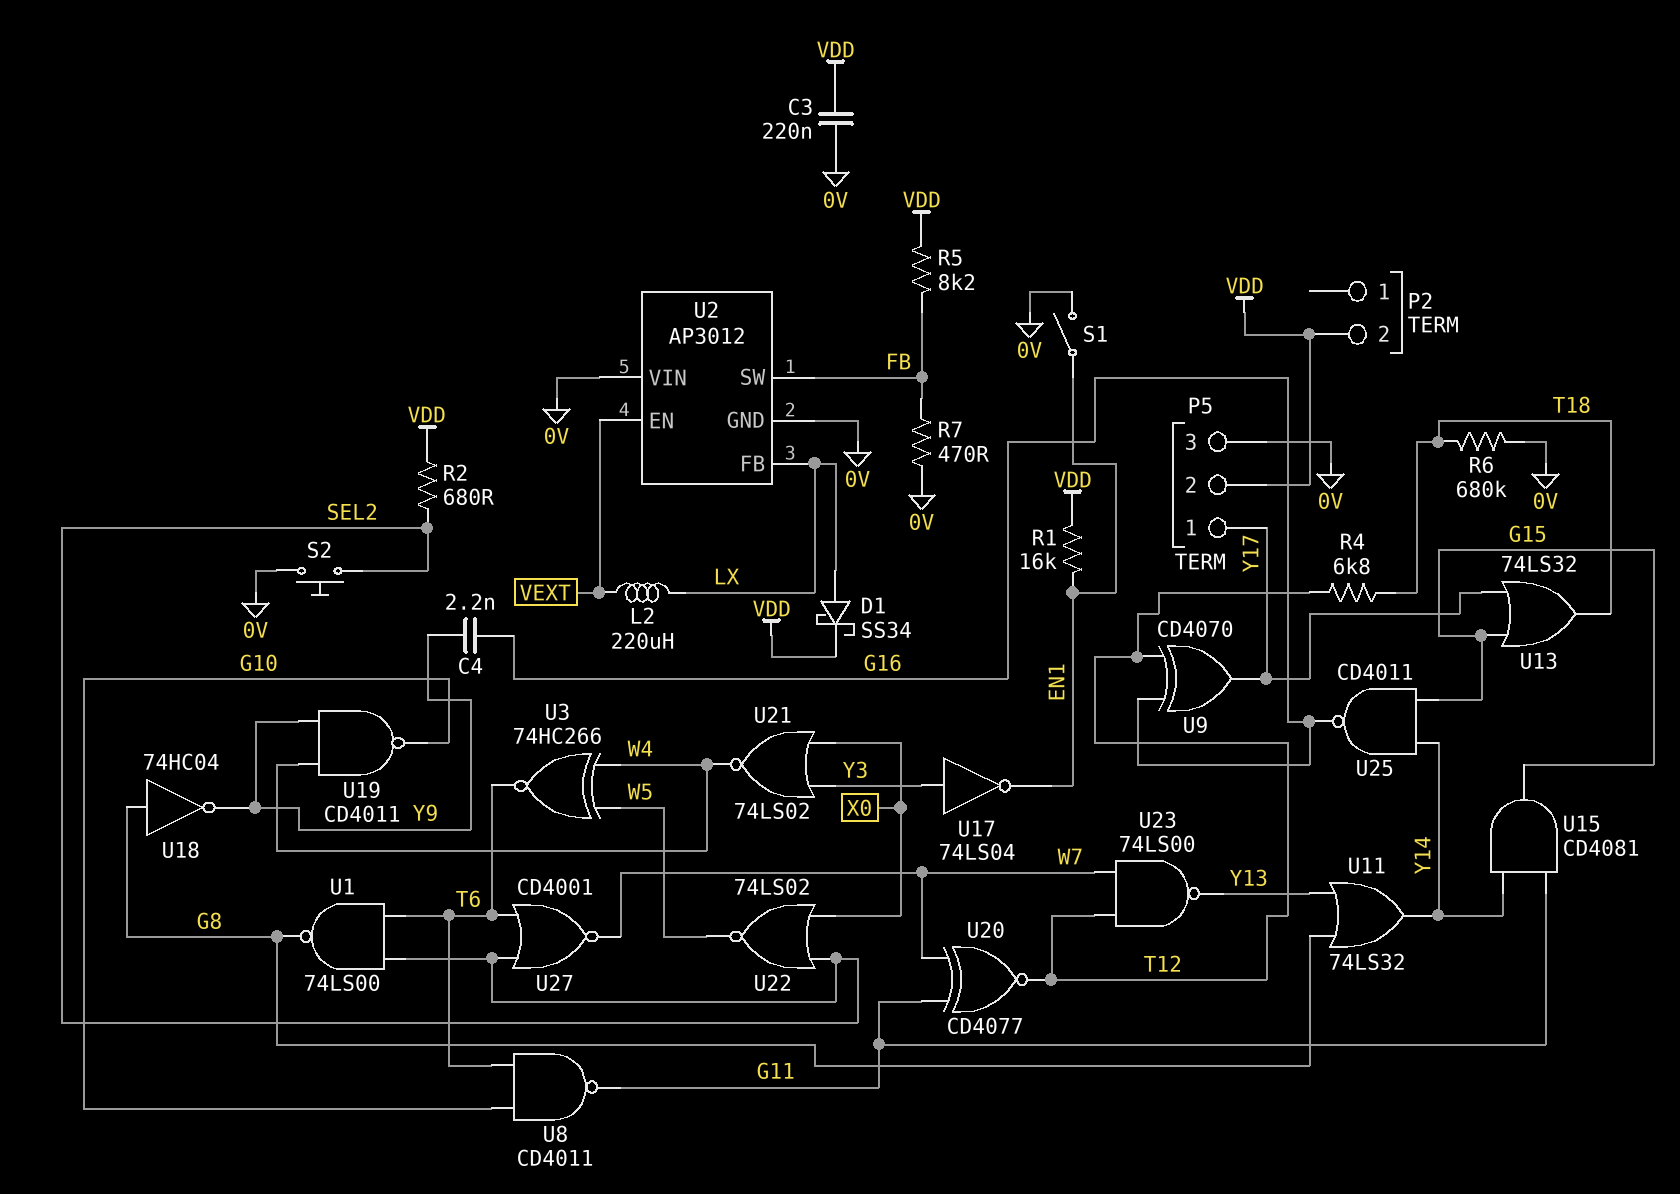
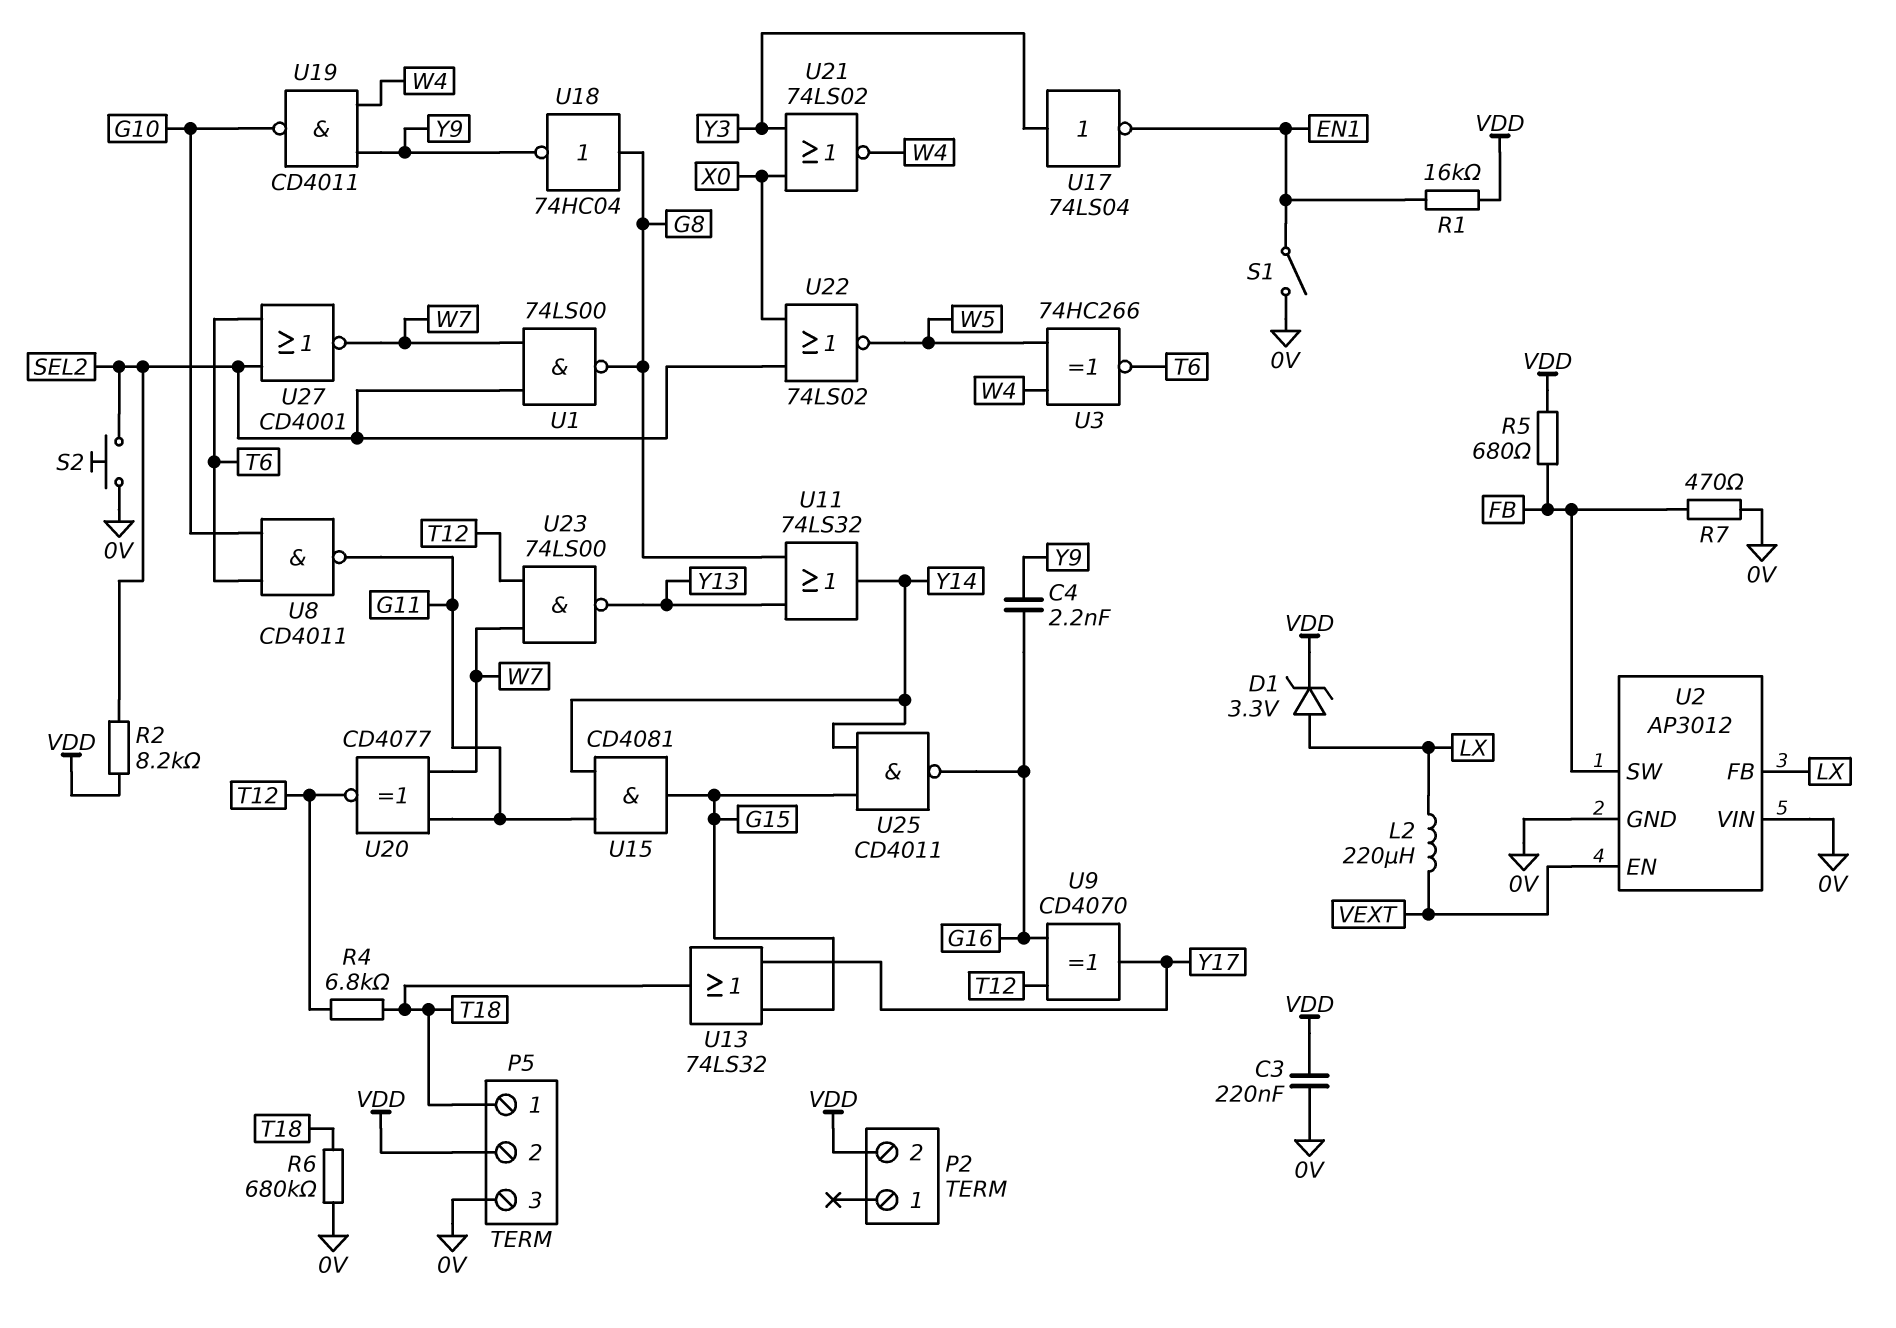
D1: schottky SS34 (A LX, K VDD) -> zener 3.3V (A LX, K VDD)
P5 pin 1: Y17 -> T18
R2: 680 (SEL2, VDD) -> 8.2k (SEL2, VDD)
R5: 8.2k (FB, VDD) -> 680 (FB, VDD)
U1: NAND 74LS00 (in SEL2, in T6, out G8) -> NAND 74LS00 (in SEL2, in W7, out G8)

